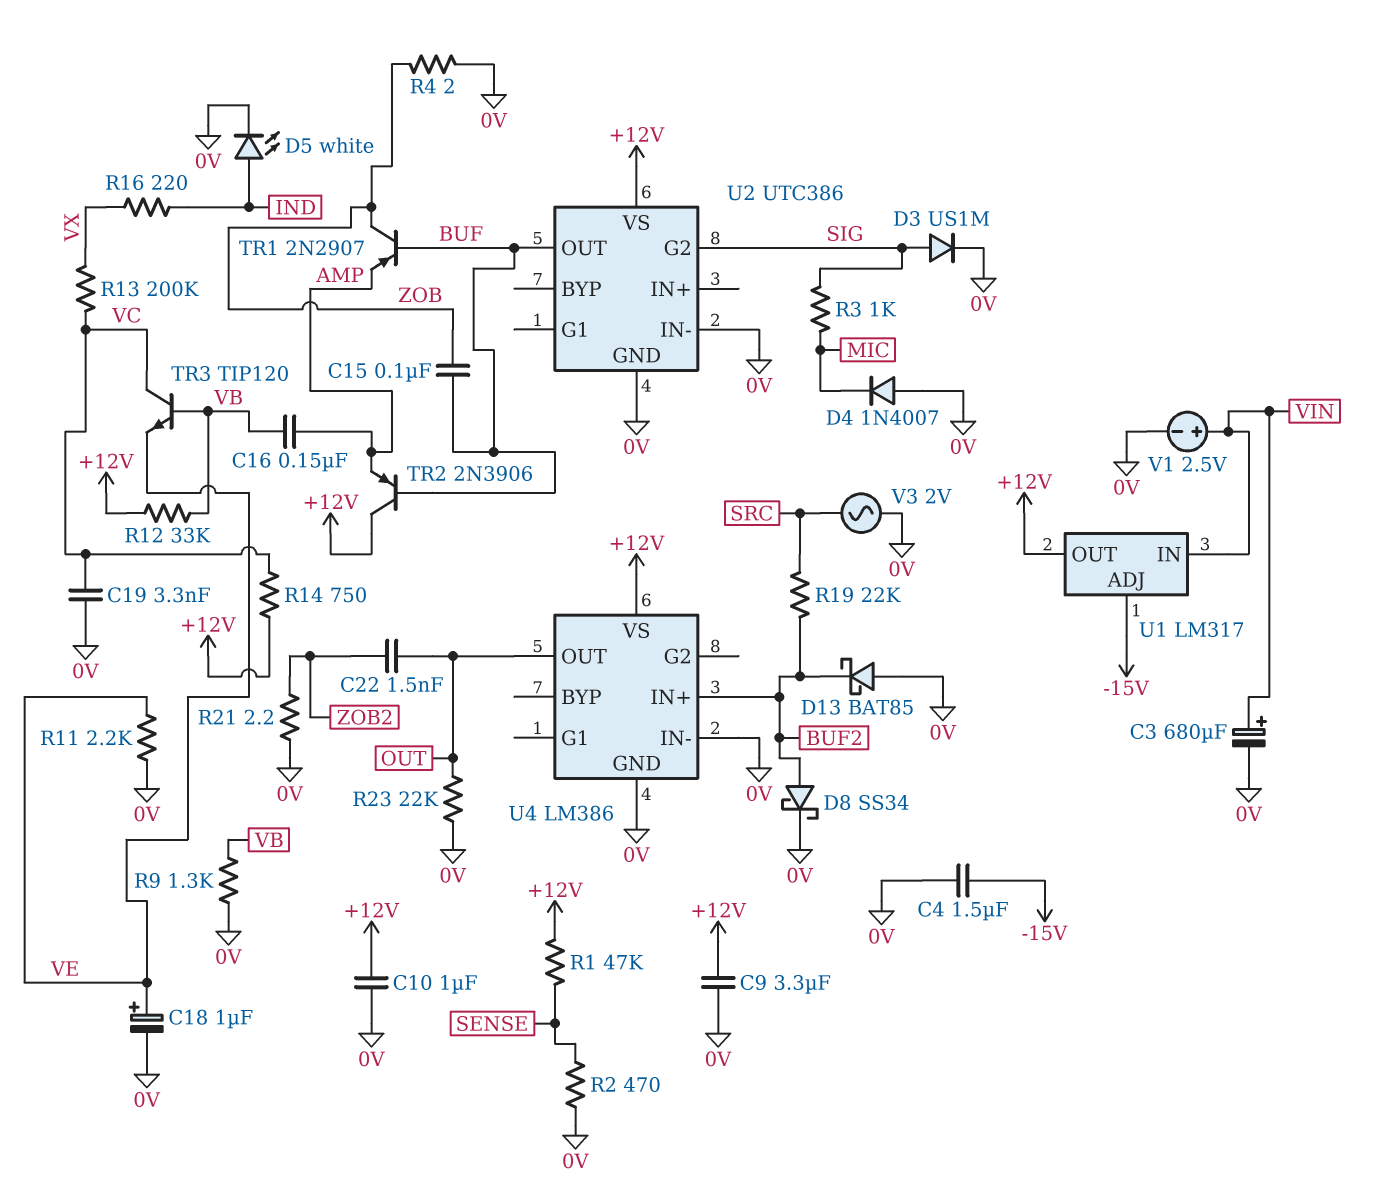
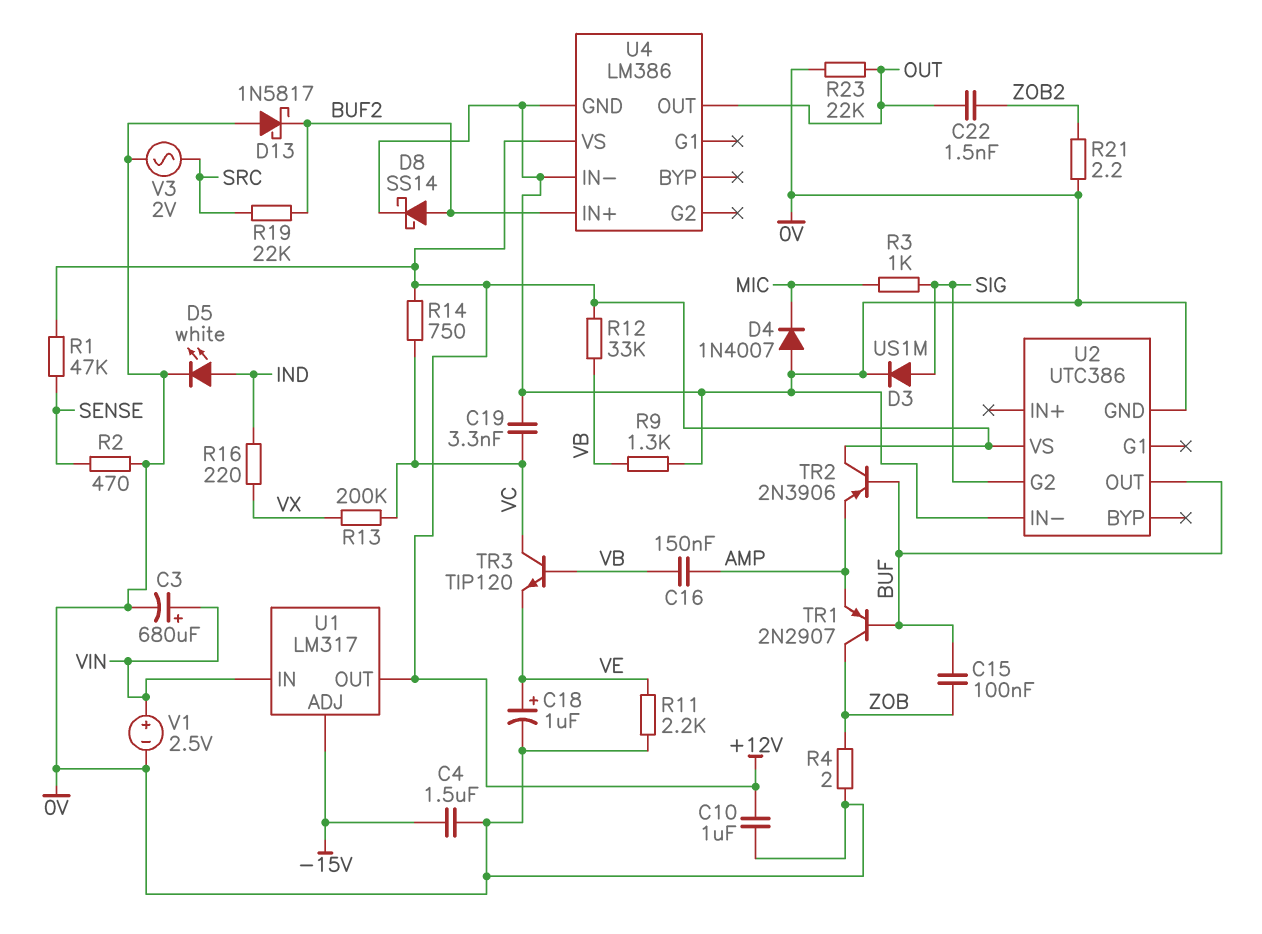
C9: 3.3uF (+12V, 0V) -> none
D8: schottky SS34 (A BUF2, K 0V) -> schottky SS14 (A BUF2, K 0V)
D13: schottky BAT85 (A 0V, K BUF2) -> schottky 1N5817 (A 0V, K BUF2)

